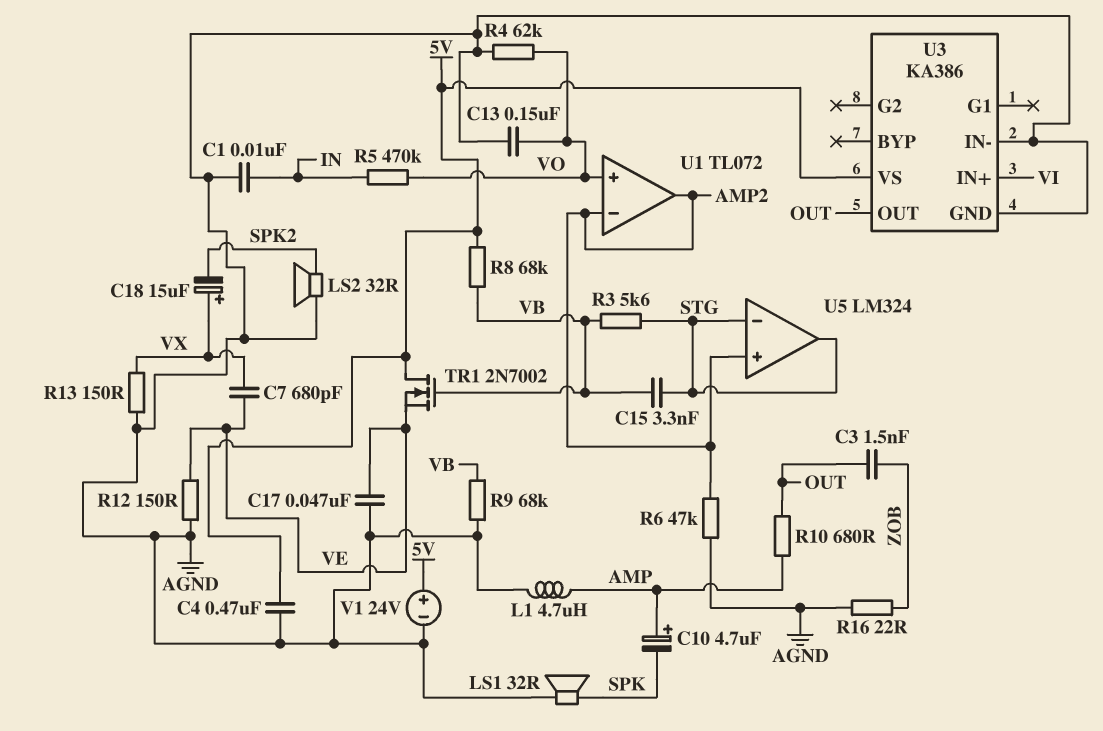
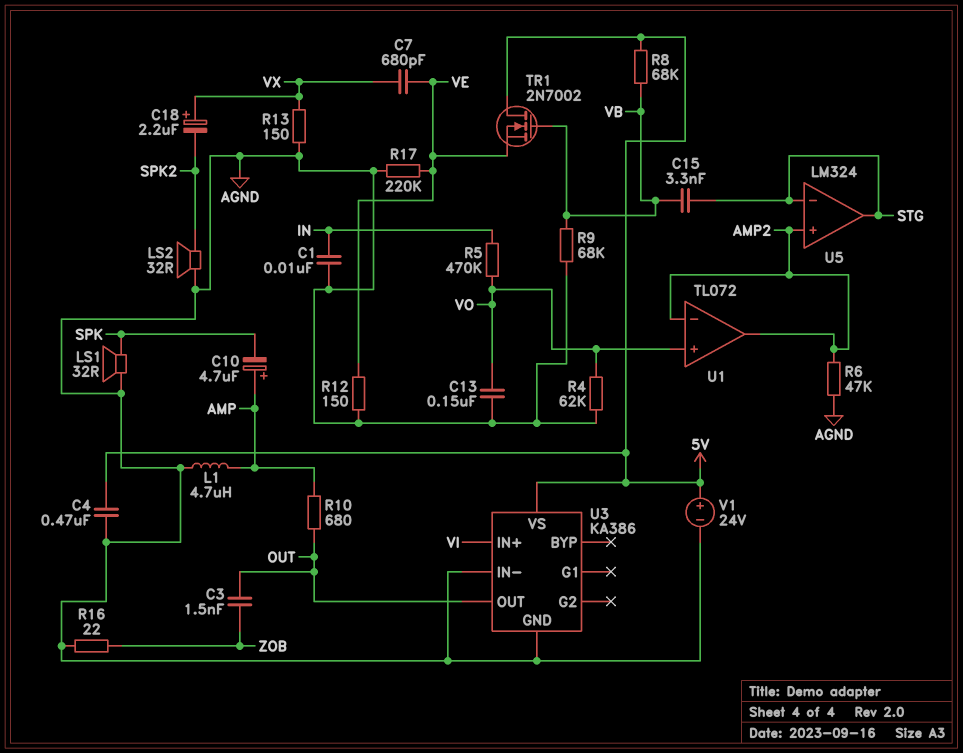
C17: 47nF (AGND, VE) -> none
C18: 15uF (plus VX, minus SPK2) -> 2.2uF (plus VX, minus SPK2)
R3: 5.6k (STG, VB) -> none
R17: none -> 220k (AGND, VE)

